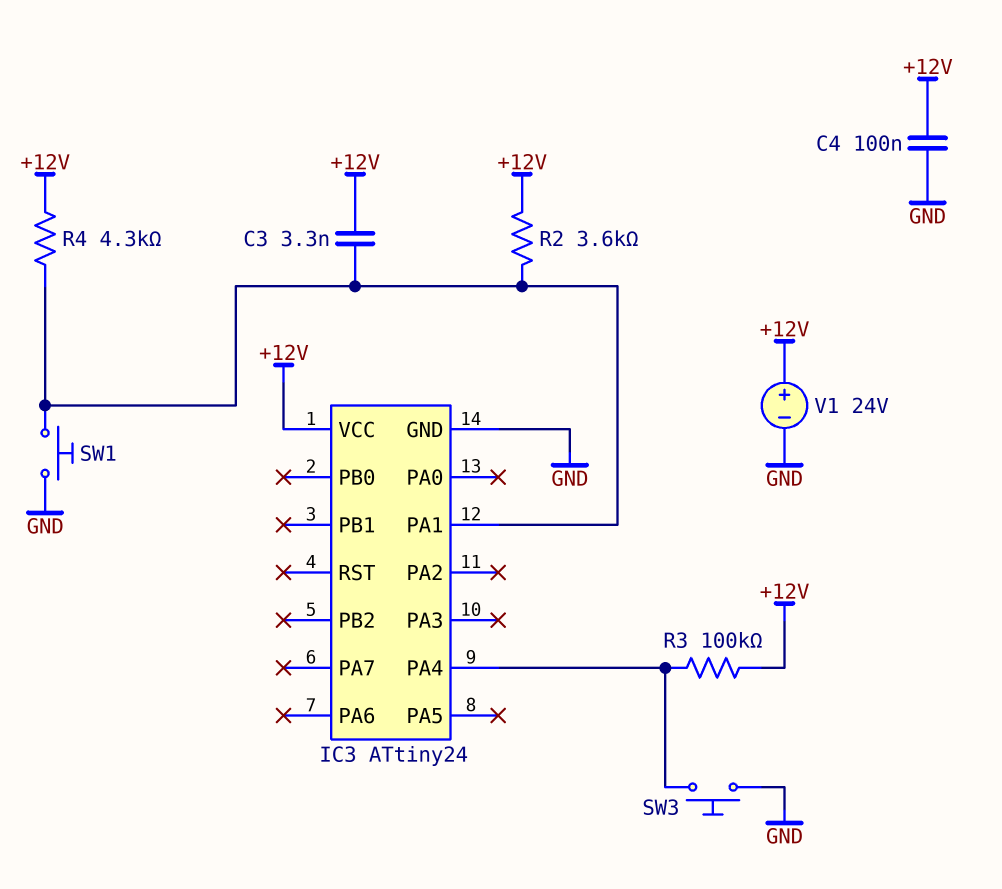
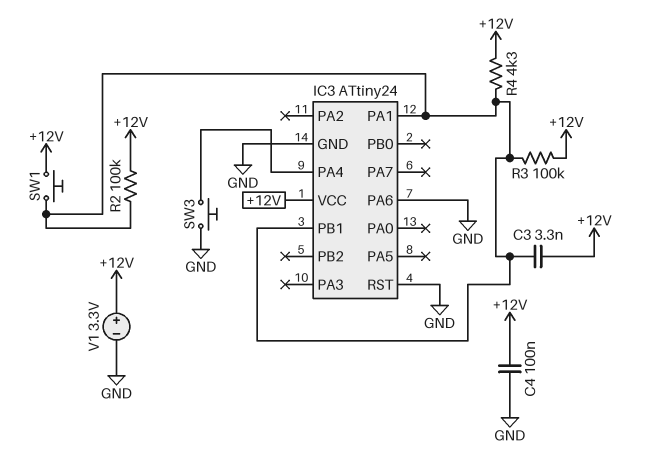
IC3 pin PA6: none -> GND
IC3 pin PB1: none -> IC3/PA1
IC3 pin RST: none -> GND
R2: 3.6k (+12V, IC3/PA1) -> 100k (+12V, IC3/PA1)
R3: 100k (+12V, IC3/PA4) -> 100k (+12V, IC3/PA1)
SW1: button (GND, IC3/PA1) -> button (+12V, IC3/PA1)
V1: 24V (plus +12V, minus GND) -> 3.3V (plus +12V, minus GND)

